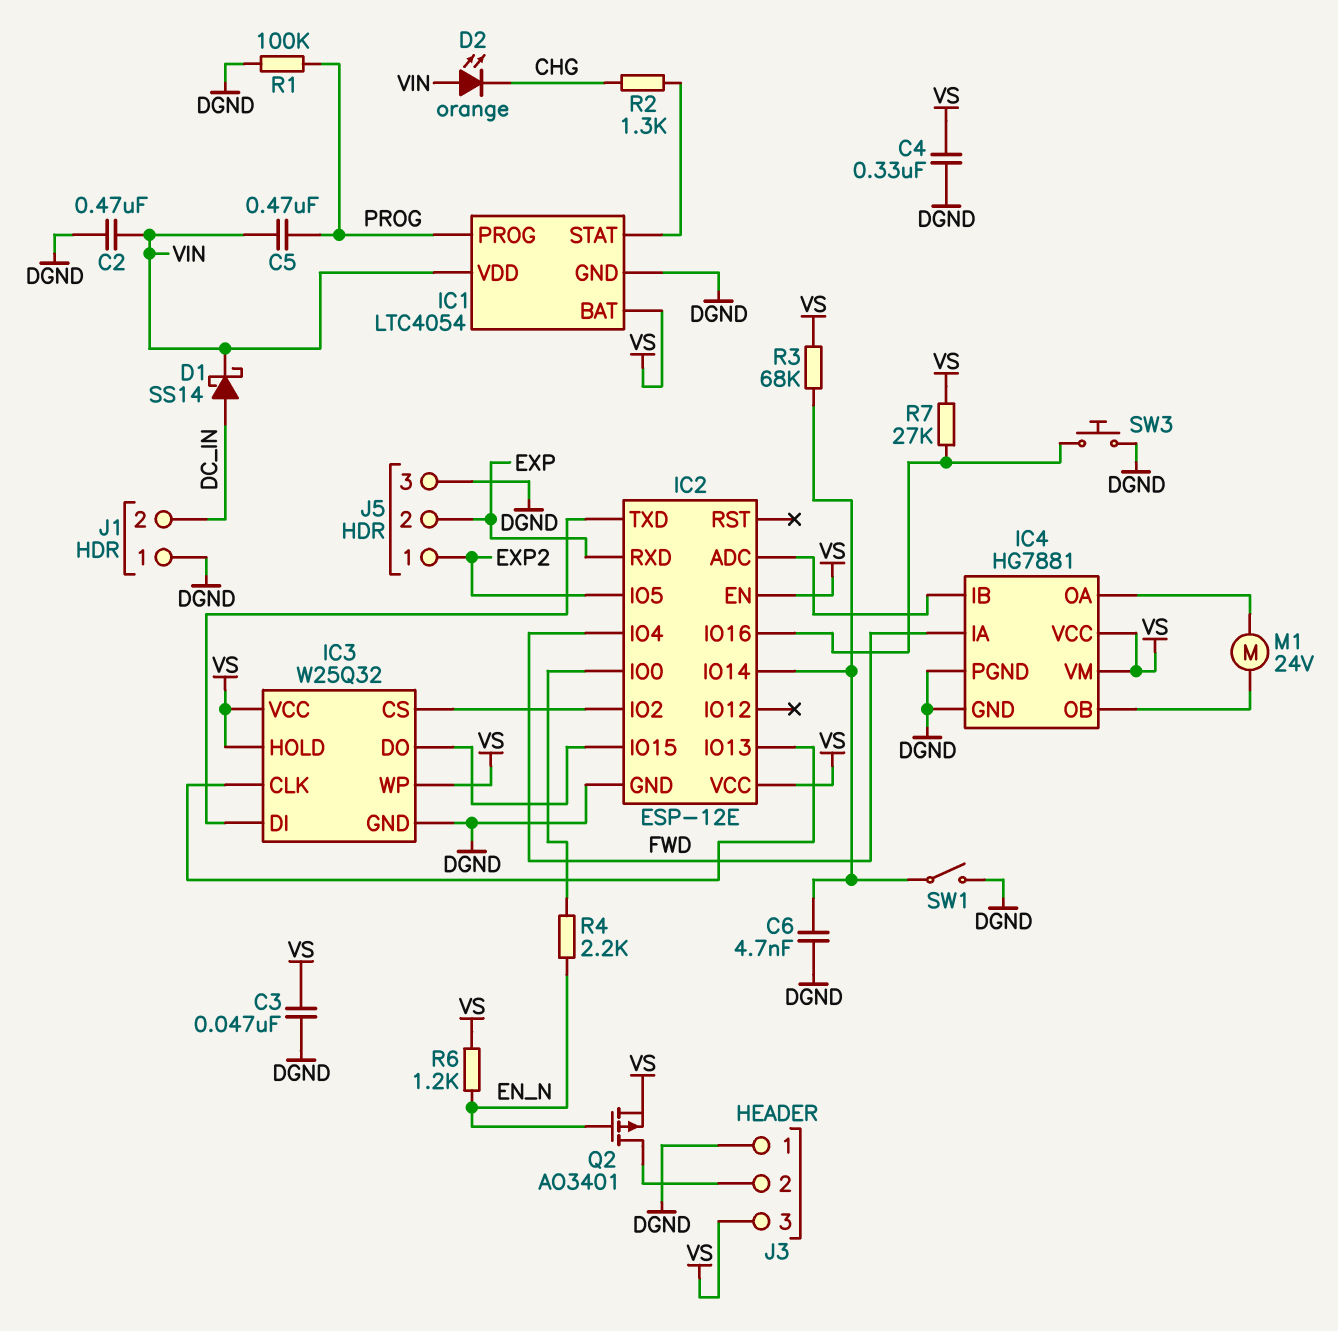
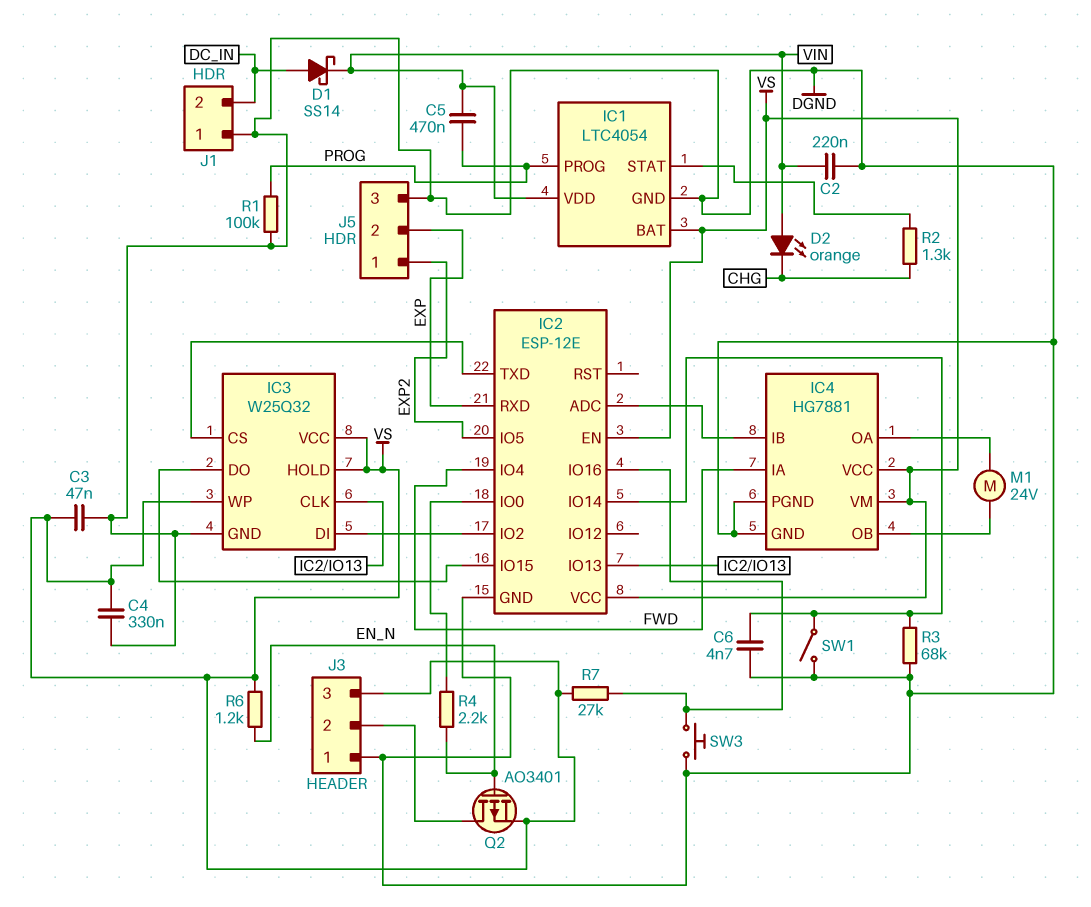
C2: 470nF (DGND, VIN) -> 220nF (DGND, VIN)
IC3 pin CS: IC2/IO2 -> IC2/TXD
IC3 pin DI: IC2/TXD -> IC2/IO2
R3: 68k (IC2/IO14, VS) -> 68k (DGND, IC2/IO14)

